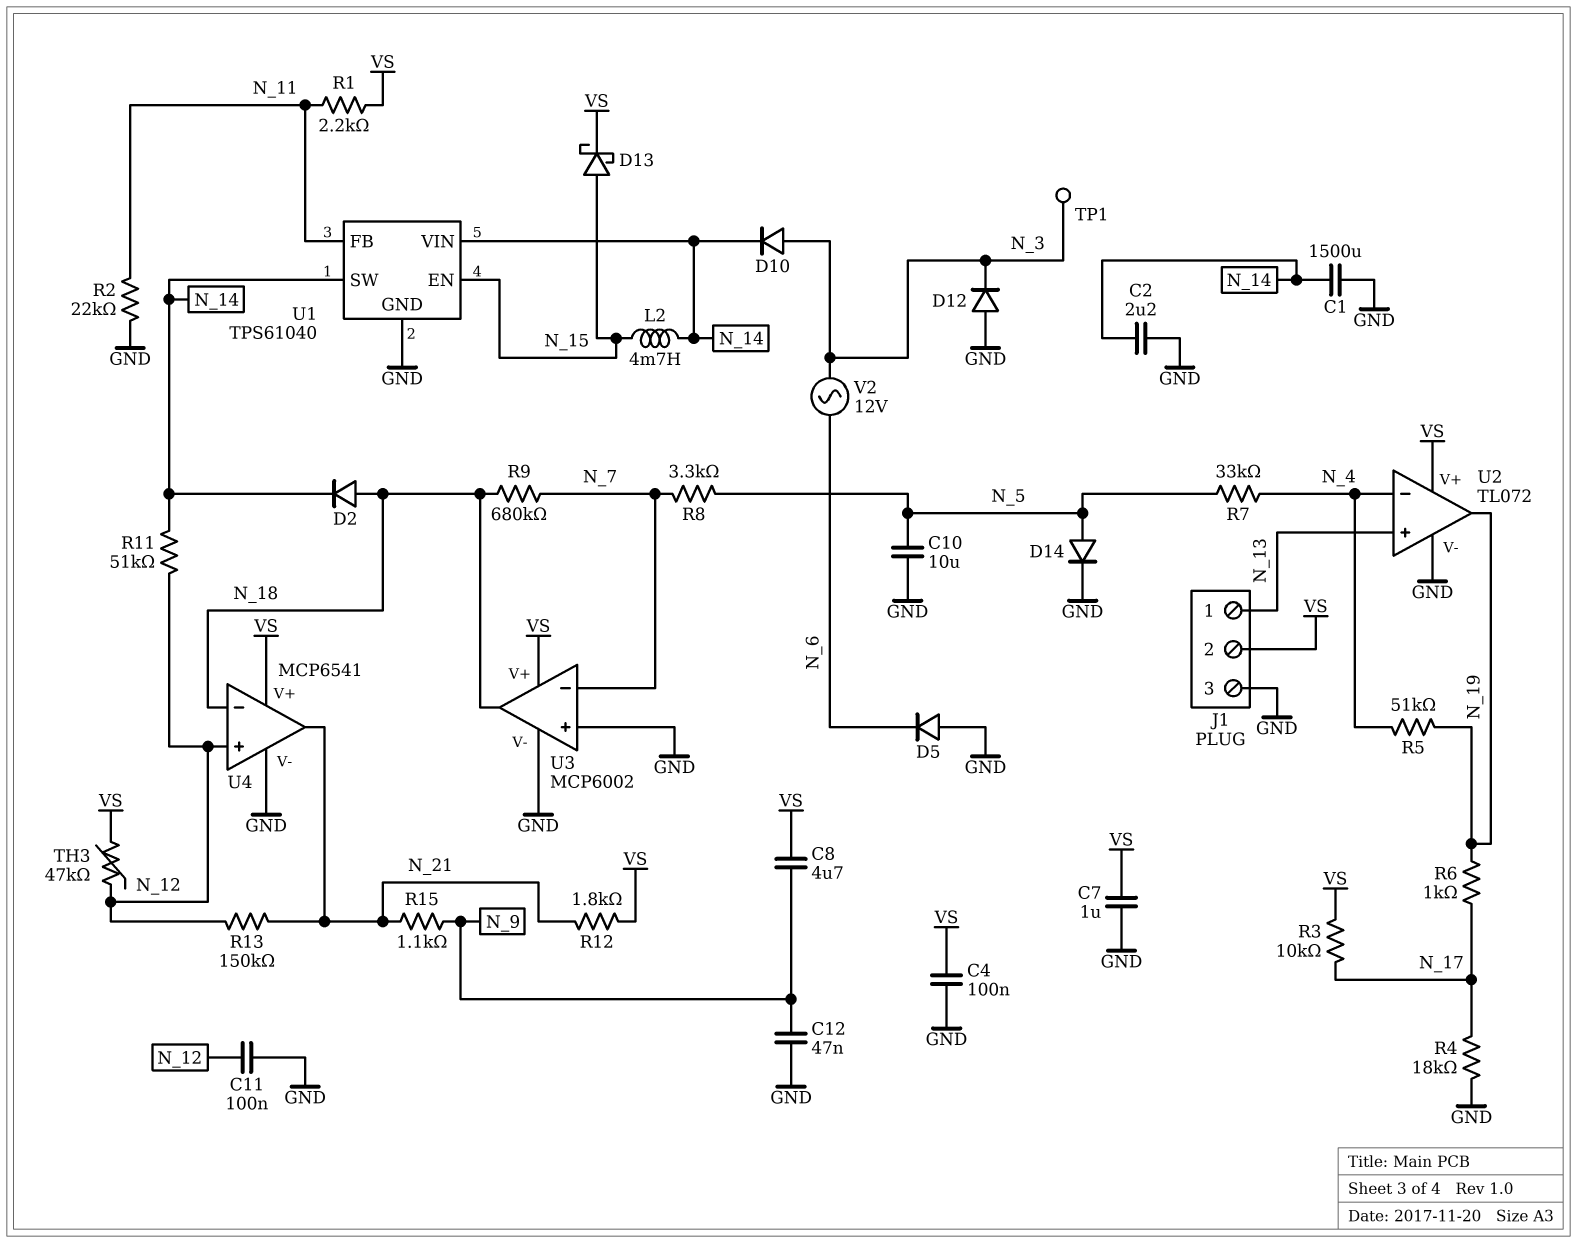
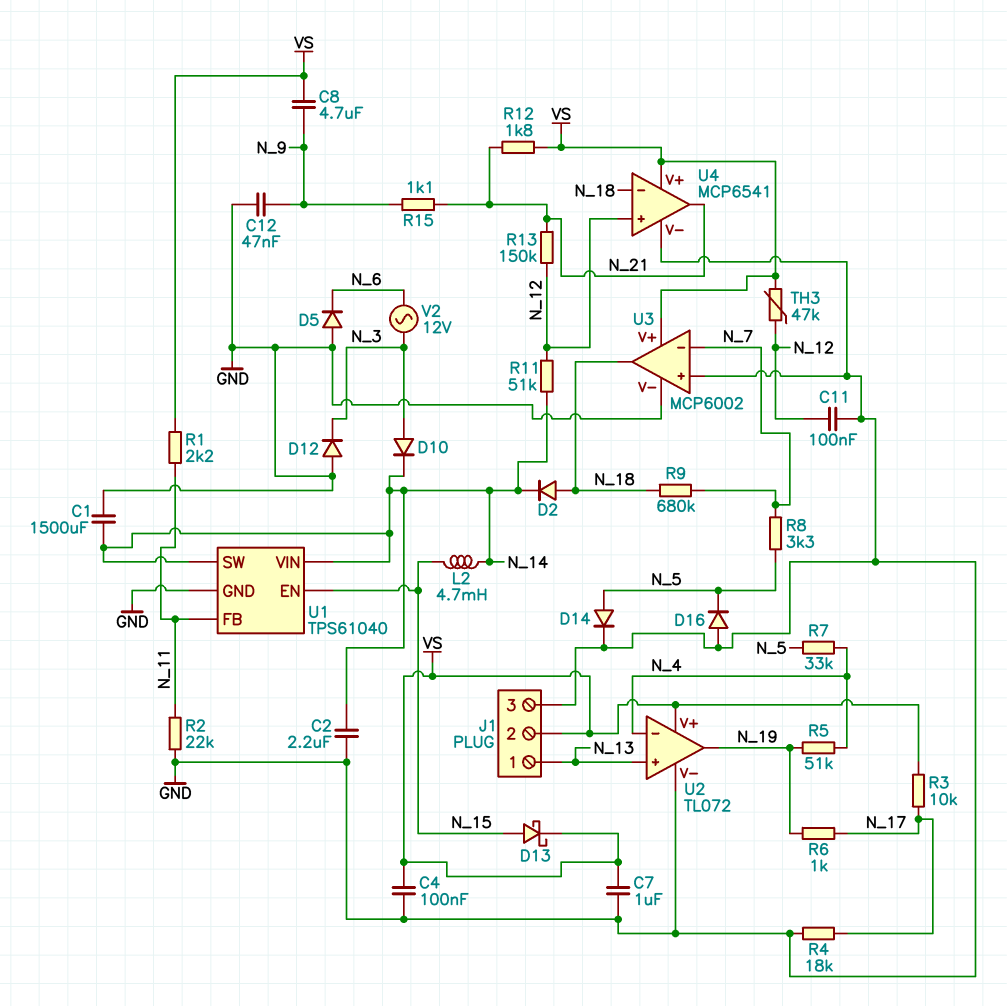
C10: 10uF (GND, N_5) -> none
D16: none -> diode (A GND, K N_5)
TP1: test point (N_3) -> none

